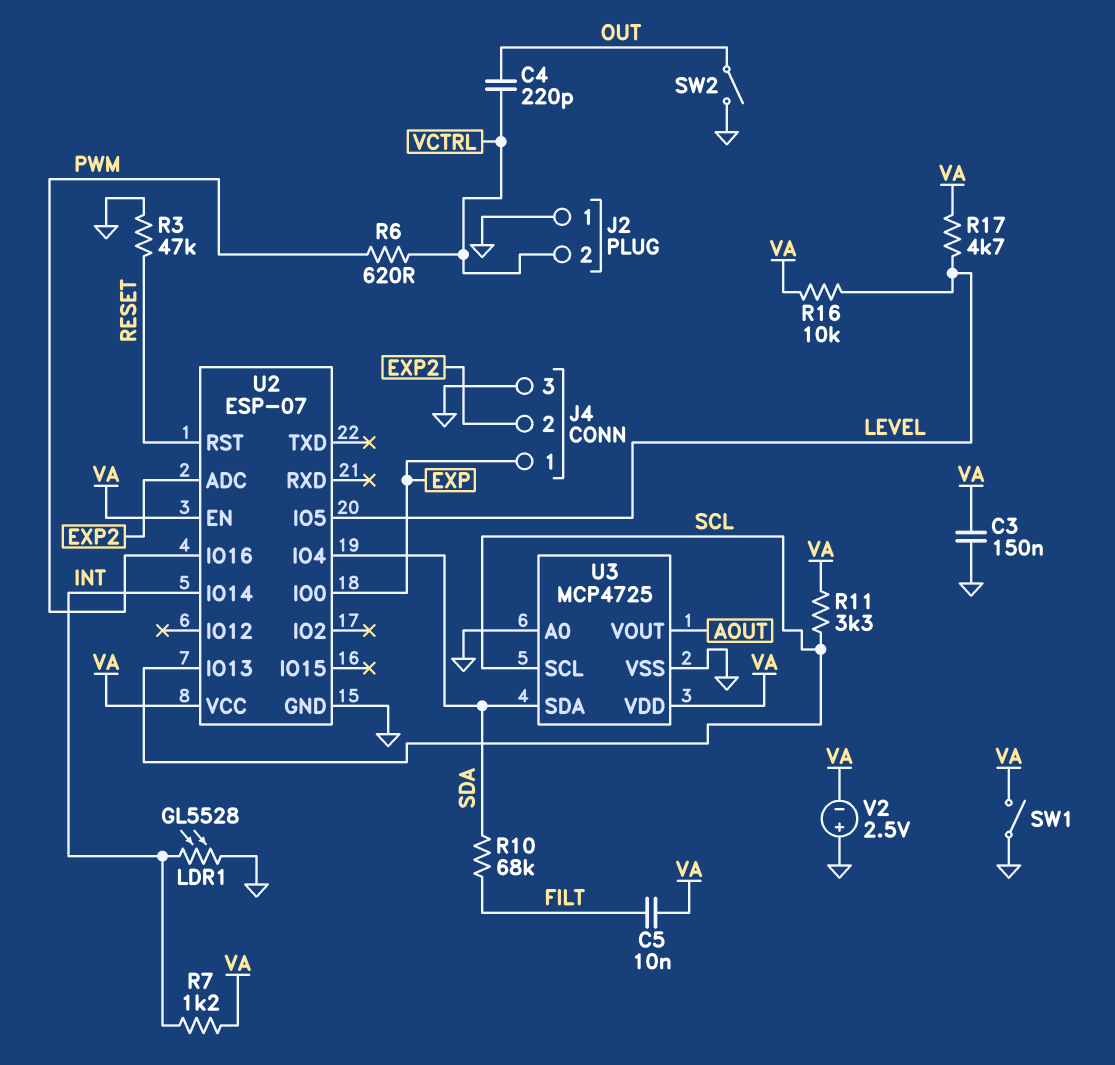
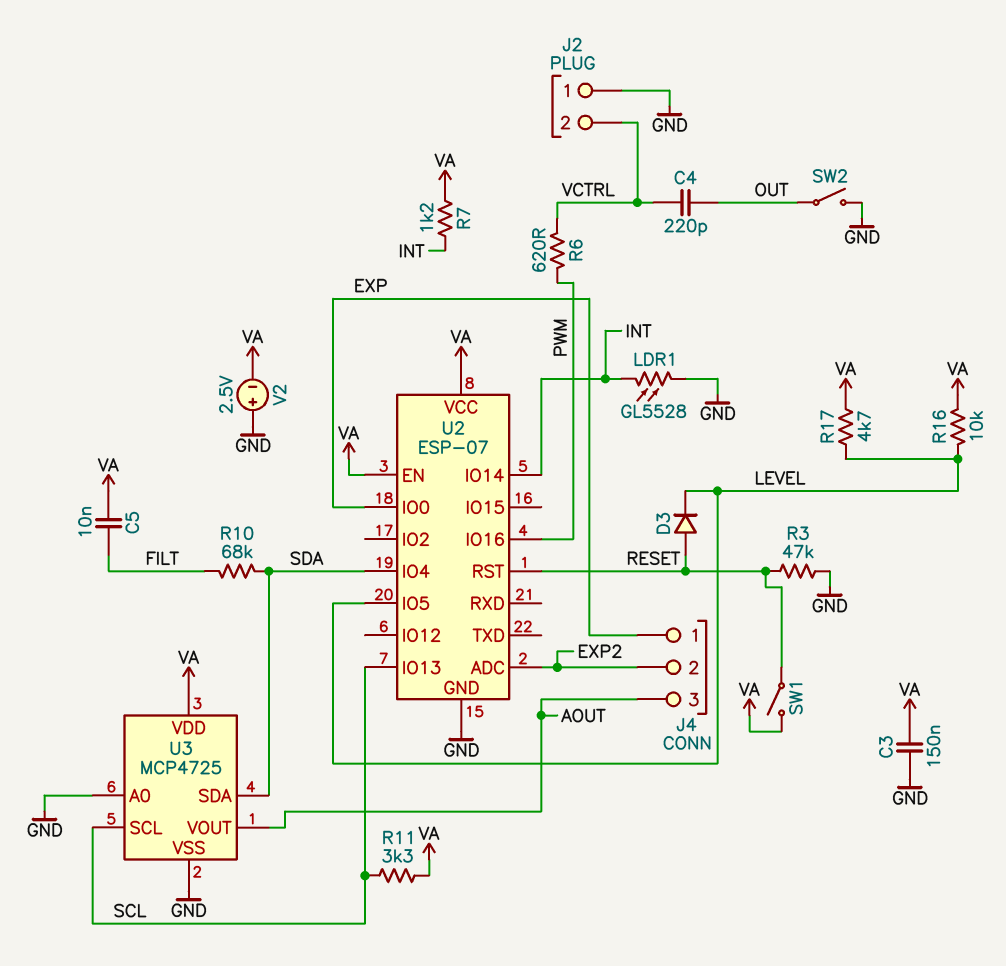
D3: none -> diode (A RESET, K LEVEL)
J4 pin 3: GND -> AOUT
SW1: switch (GND, VA) -> switch (RESET, VA)

